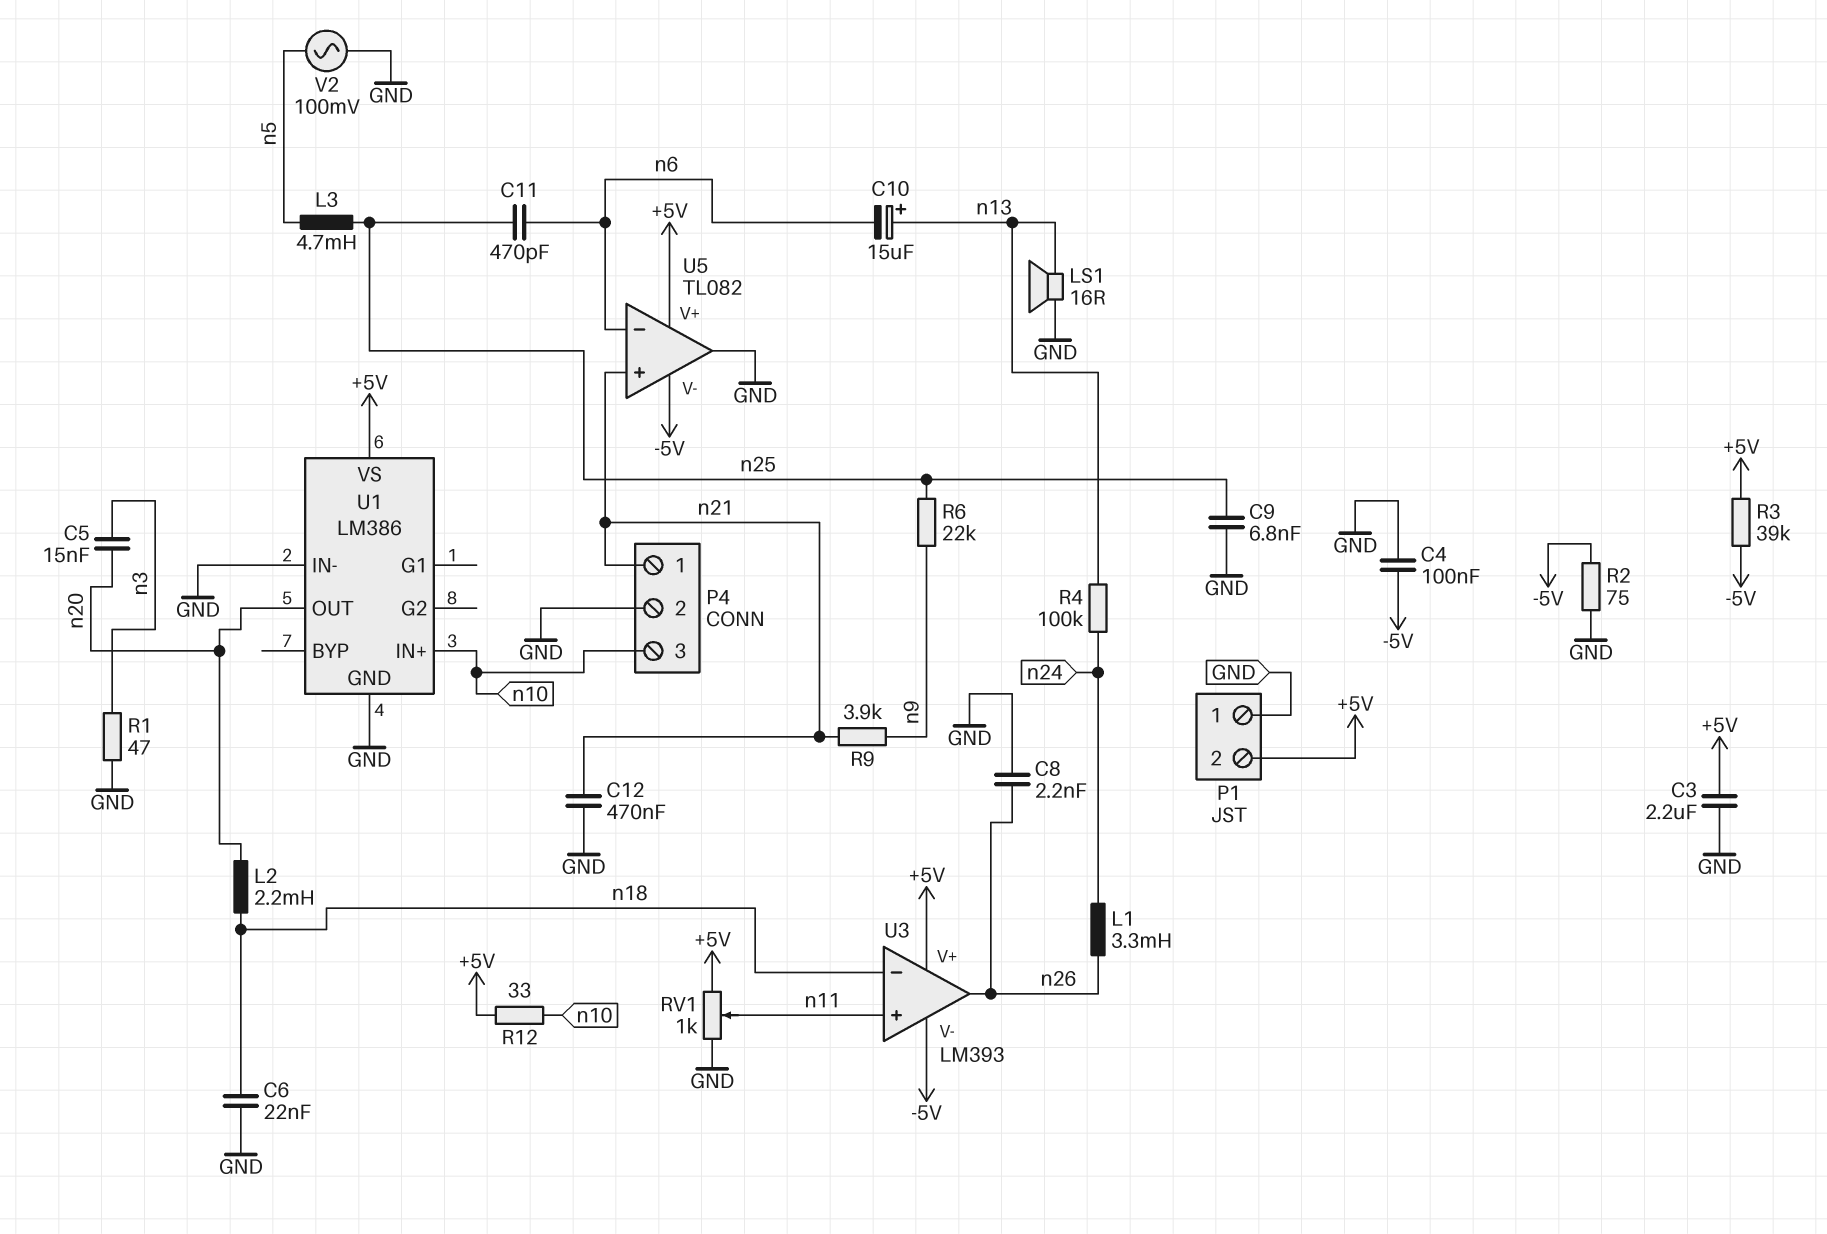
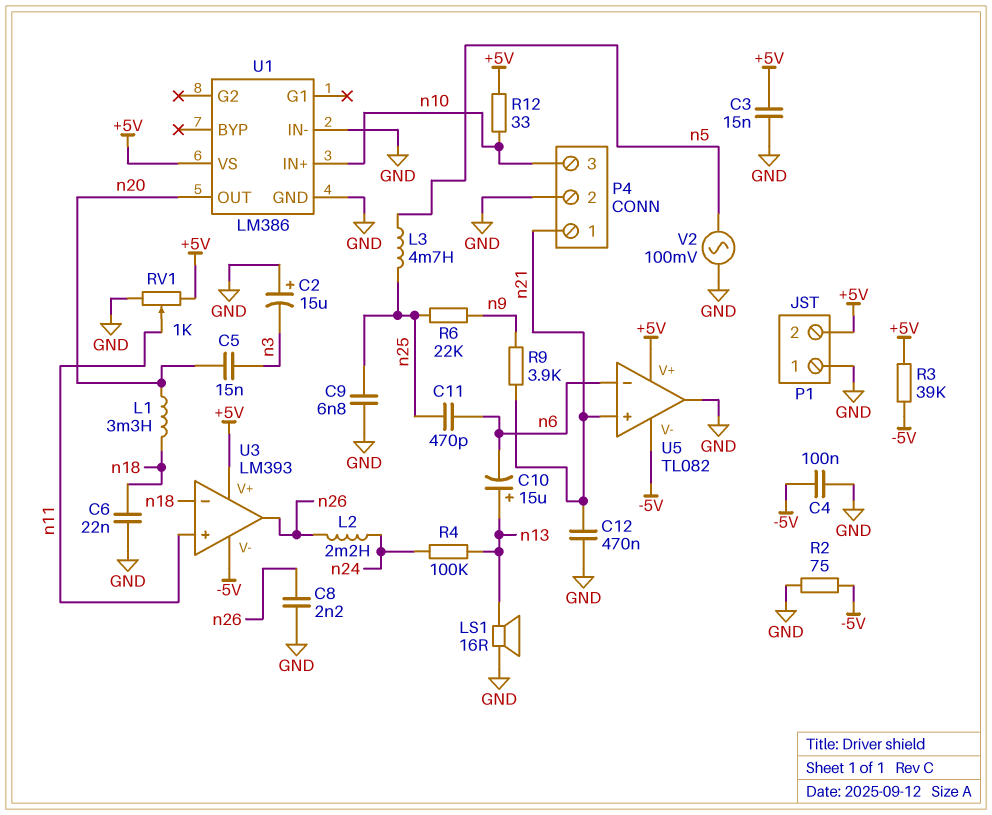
C2: none -> 15uF (plus GND, minus n3)
C3: 2.2uF (+5V, GND) -> 15nF (+5V, GND)
L1: 3.3mH (n24, n26) -> 3.3mH (n18, n20)
L2: 2.2mH (n18, n20) -> 2.2mH (n24, n26)
R1: 47 (GND, n3) -> none

